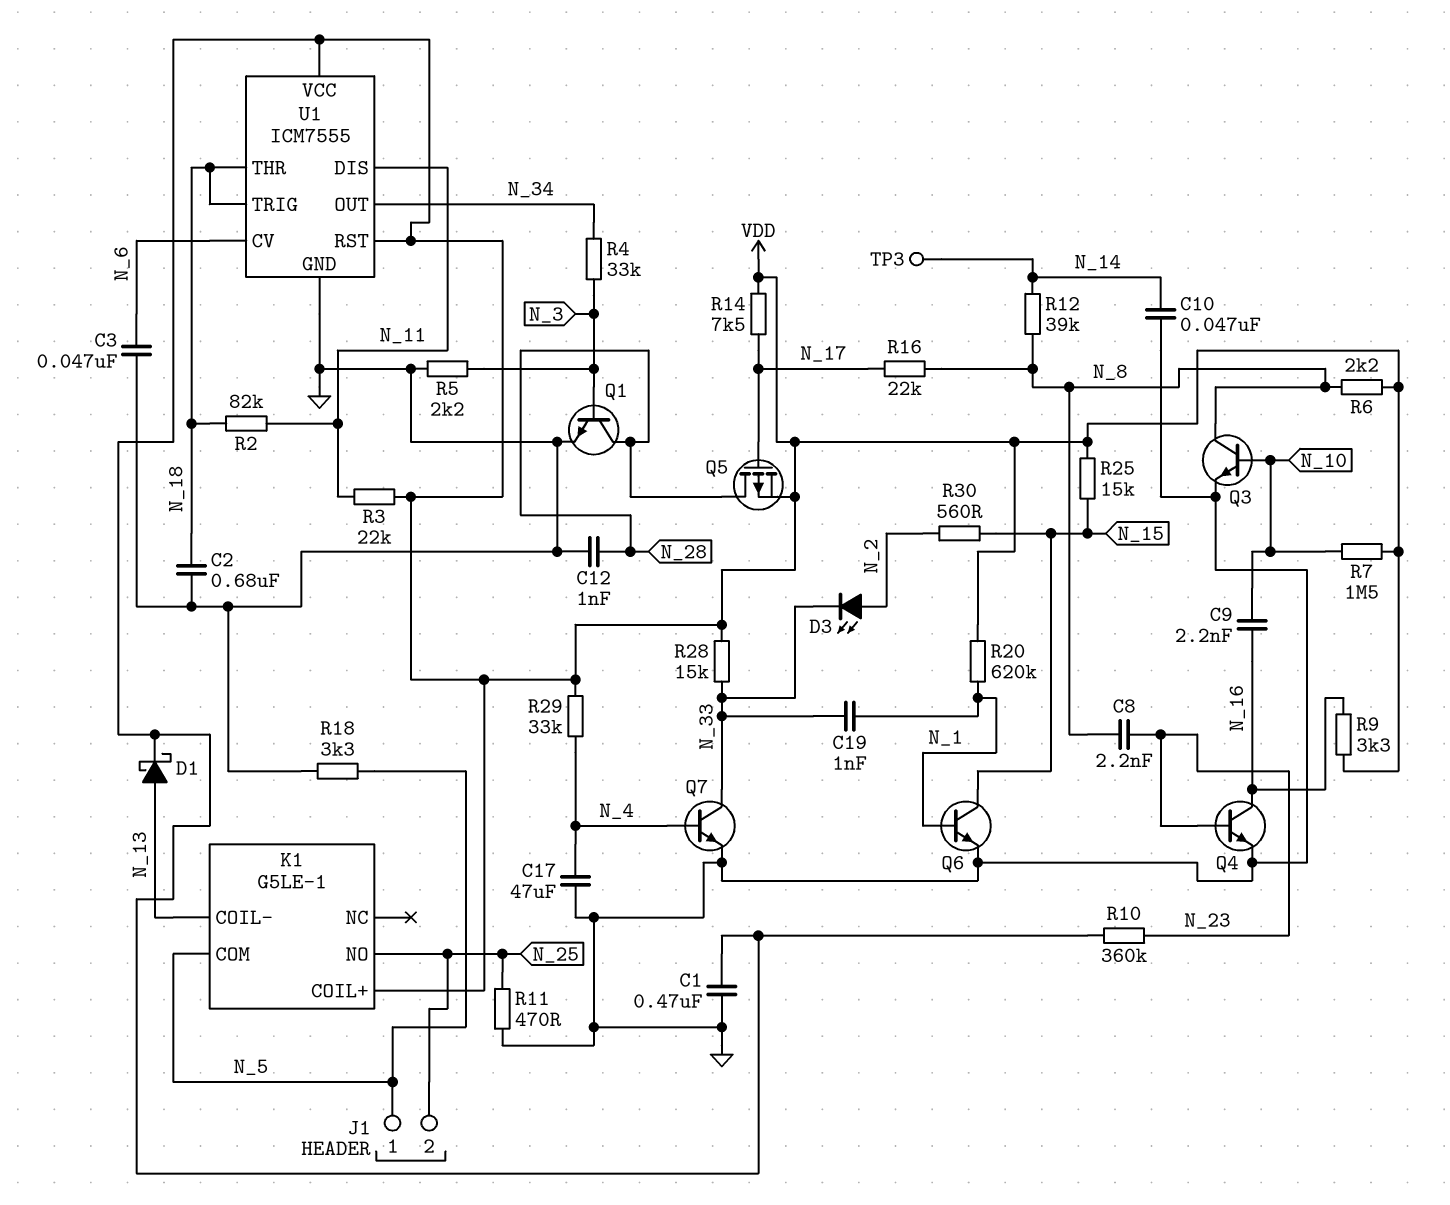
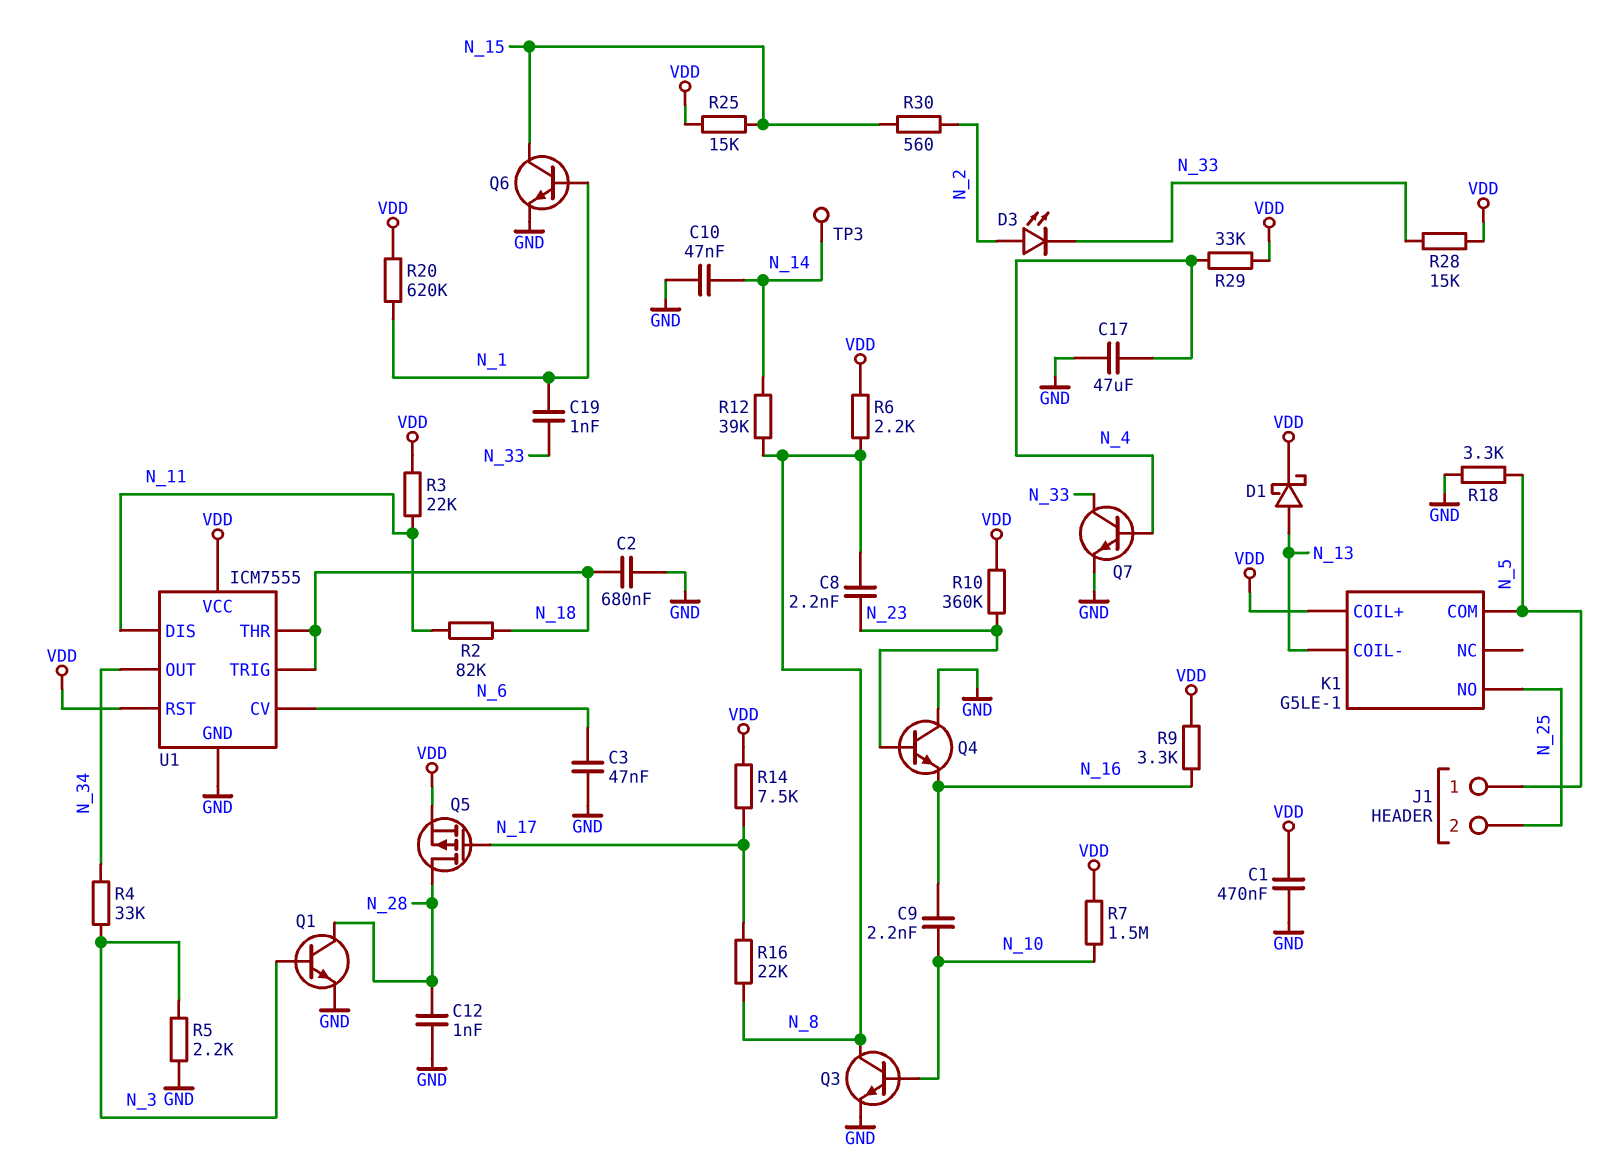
Q4: NPN (B N_23, C N_16, E GND) -> NPN (B N_23, C GND, E N_16)
R11: 470 (GND, N_25) -> none

